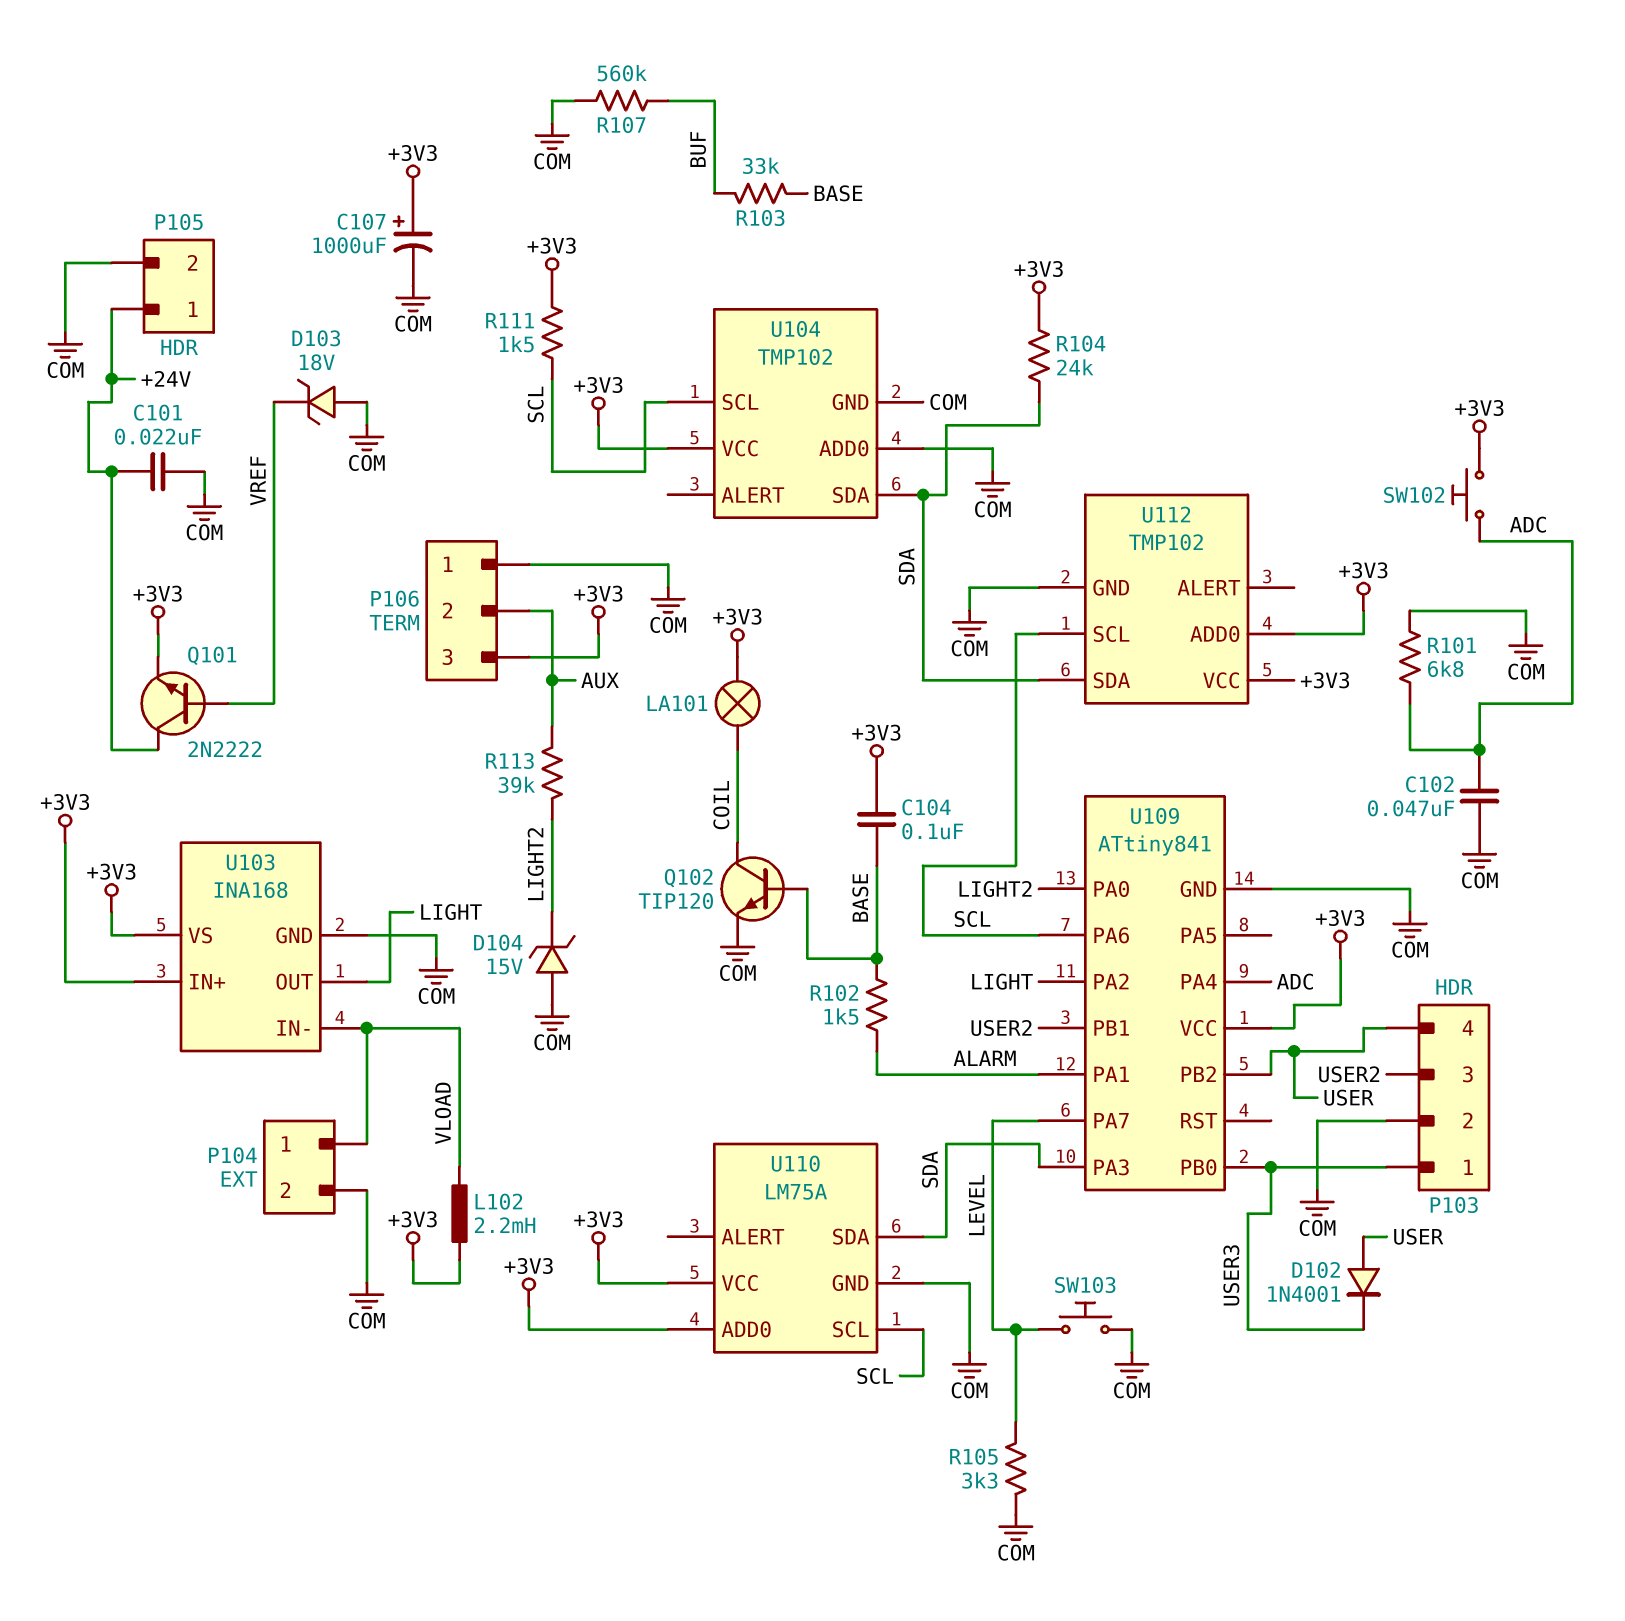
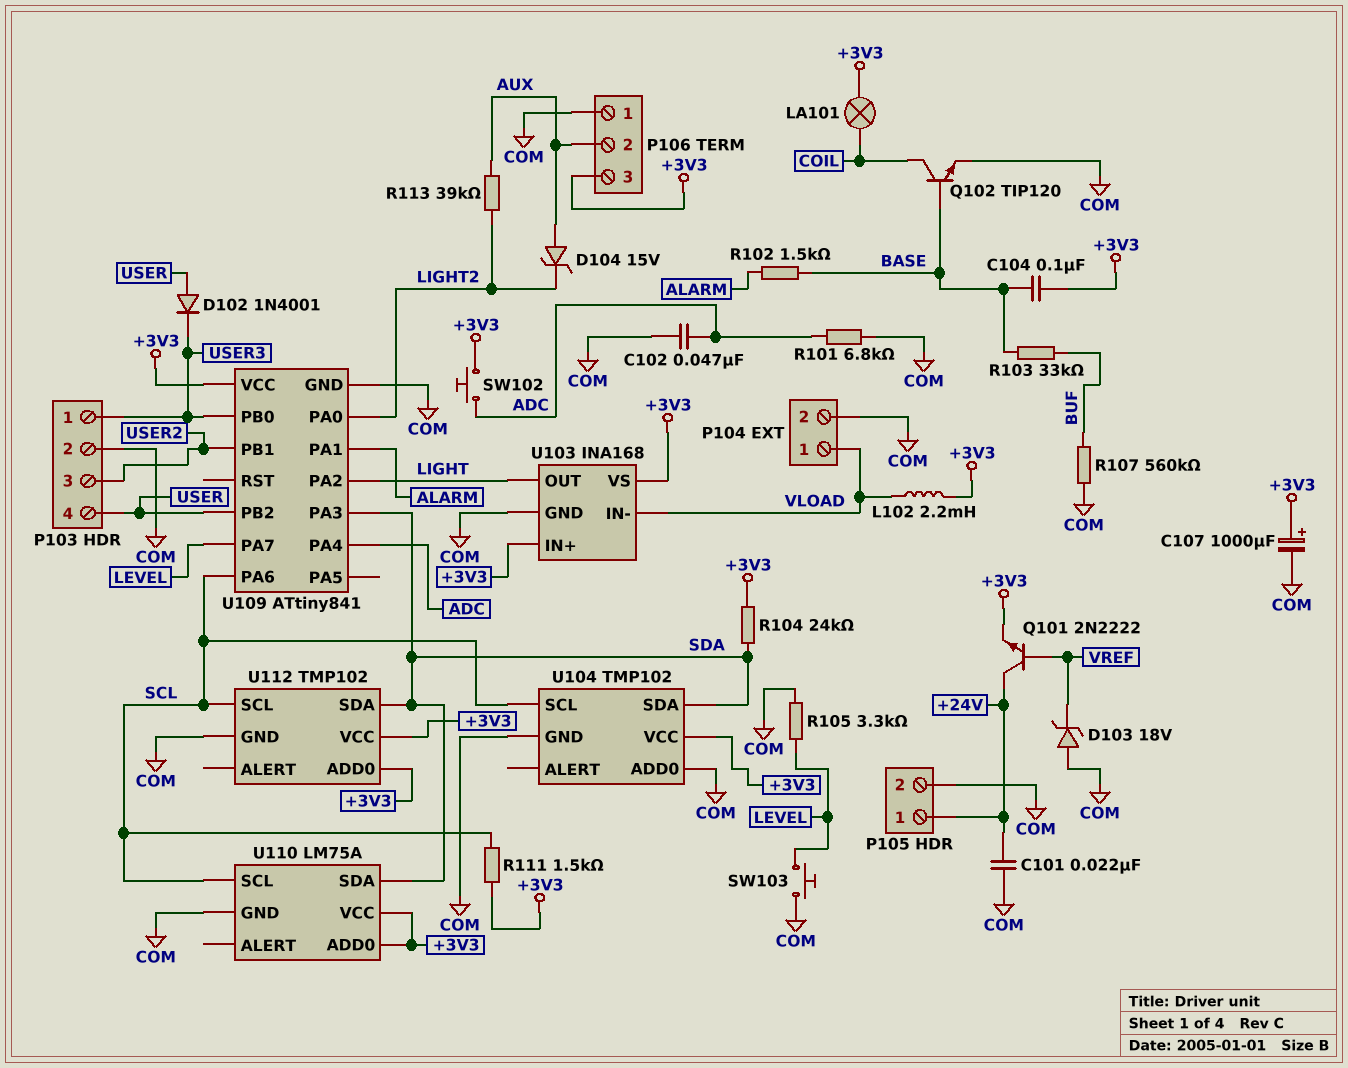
D104: zener 15V (A COM, K LIGHT2) -> zener 15V (A AUX, K LIGHT2)

